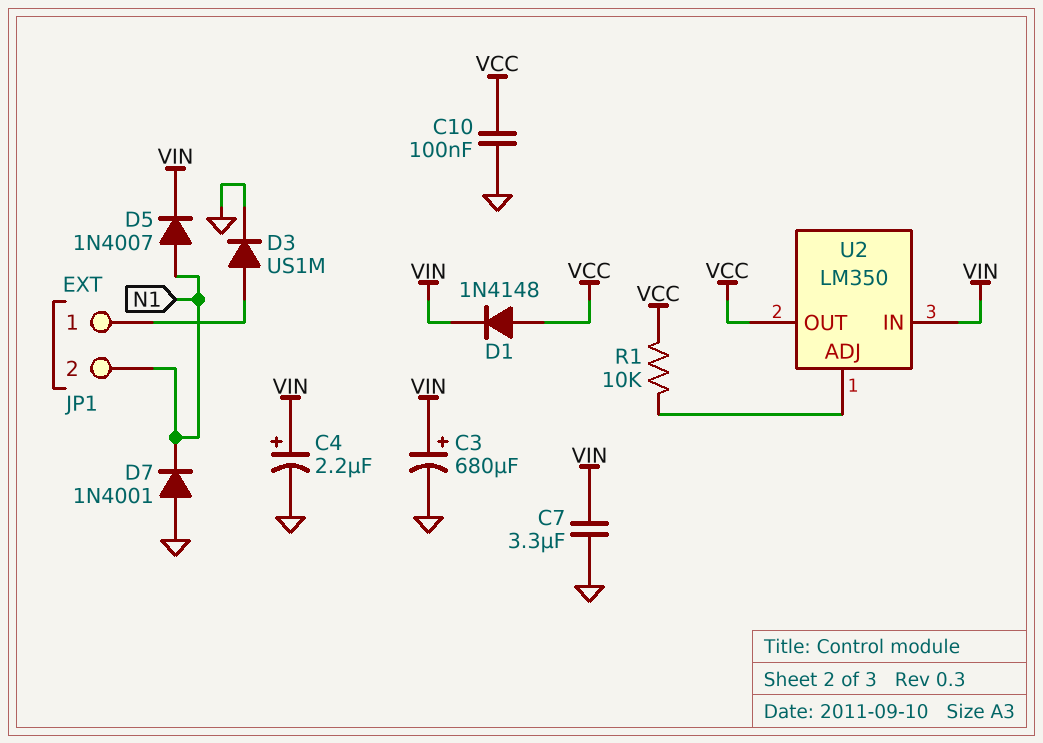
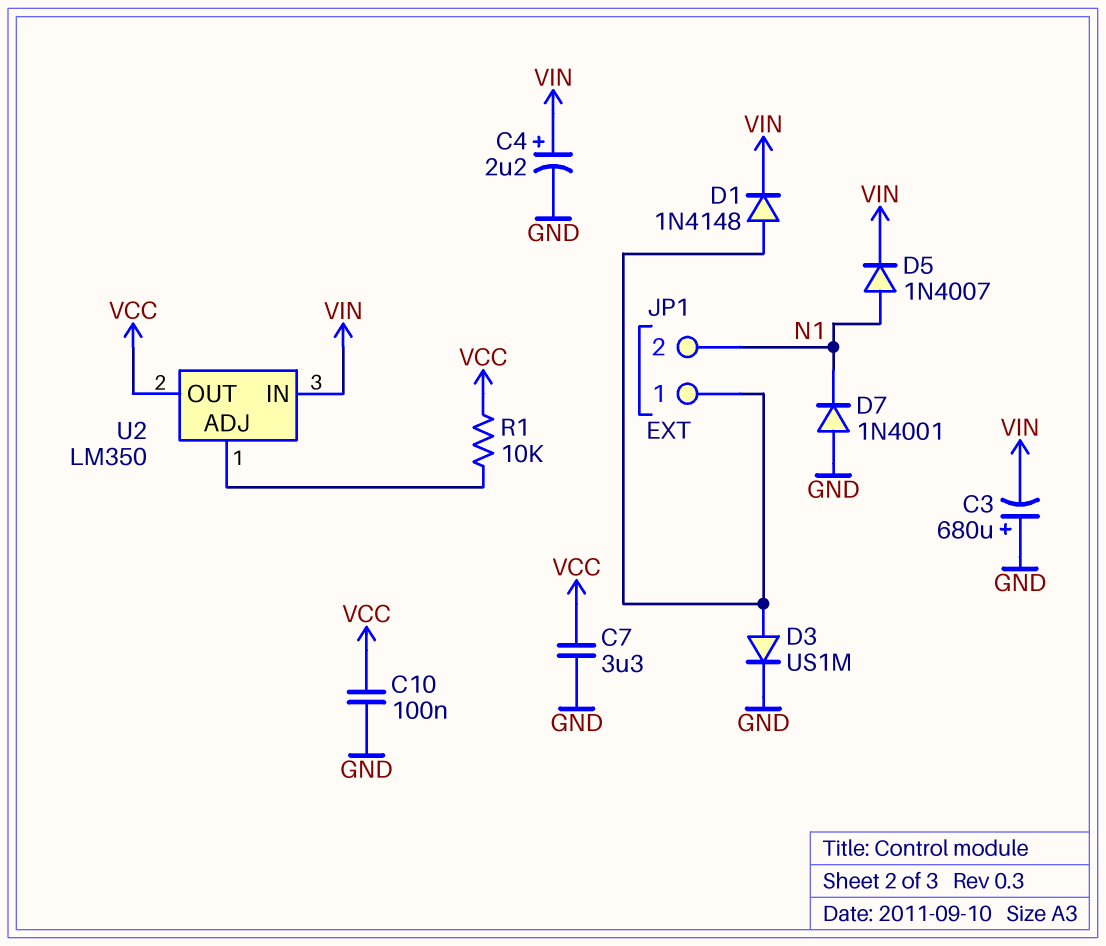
C3: 680uF (plus VIN, minus GND) -> 680uF (plus GND, minus VIN)
C7: 3.3uF (GND, VIN) -> 3.3uF (GND, VCC)
D1: diode 1N4148 (A VCC, K VIN) -> diode 1N4148 (A JP1/1, K VIN)

